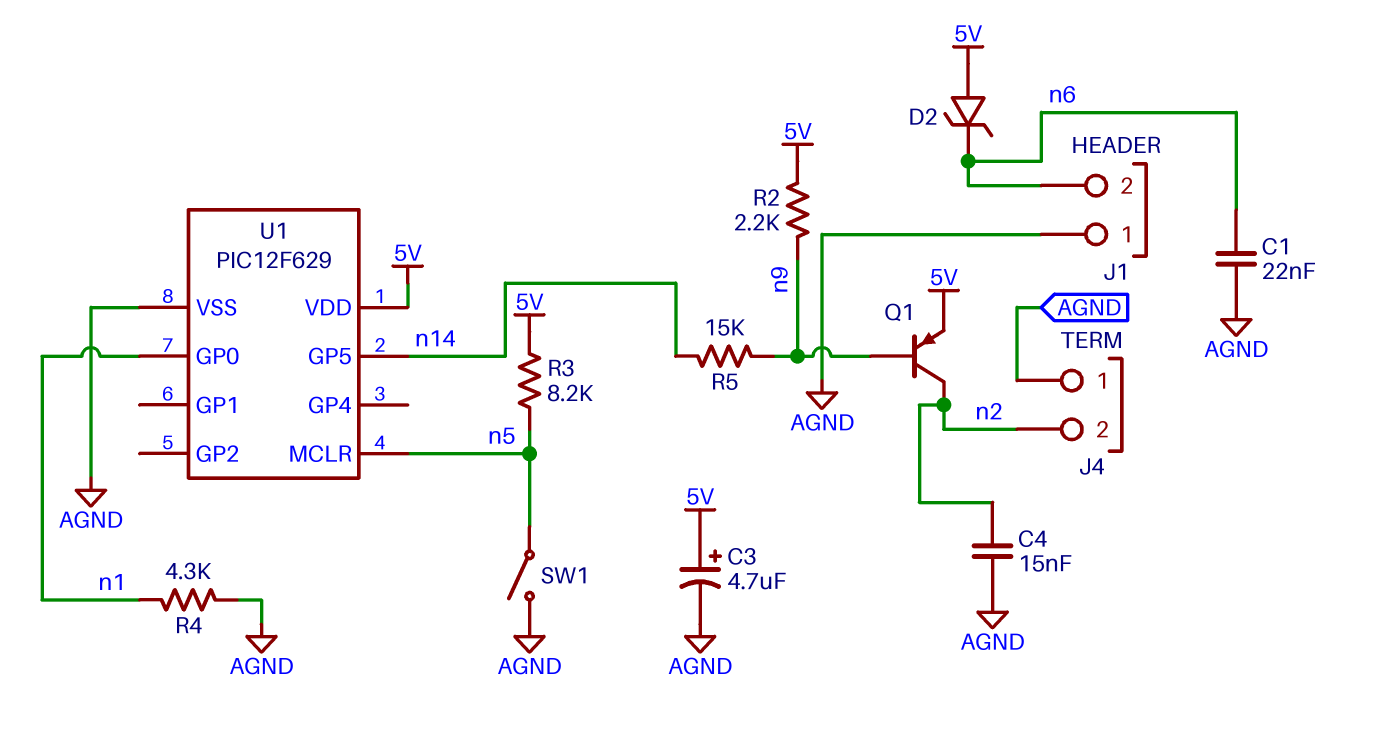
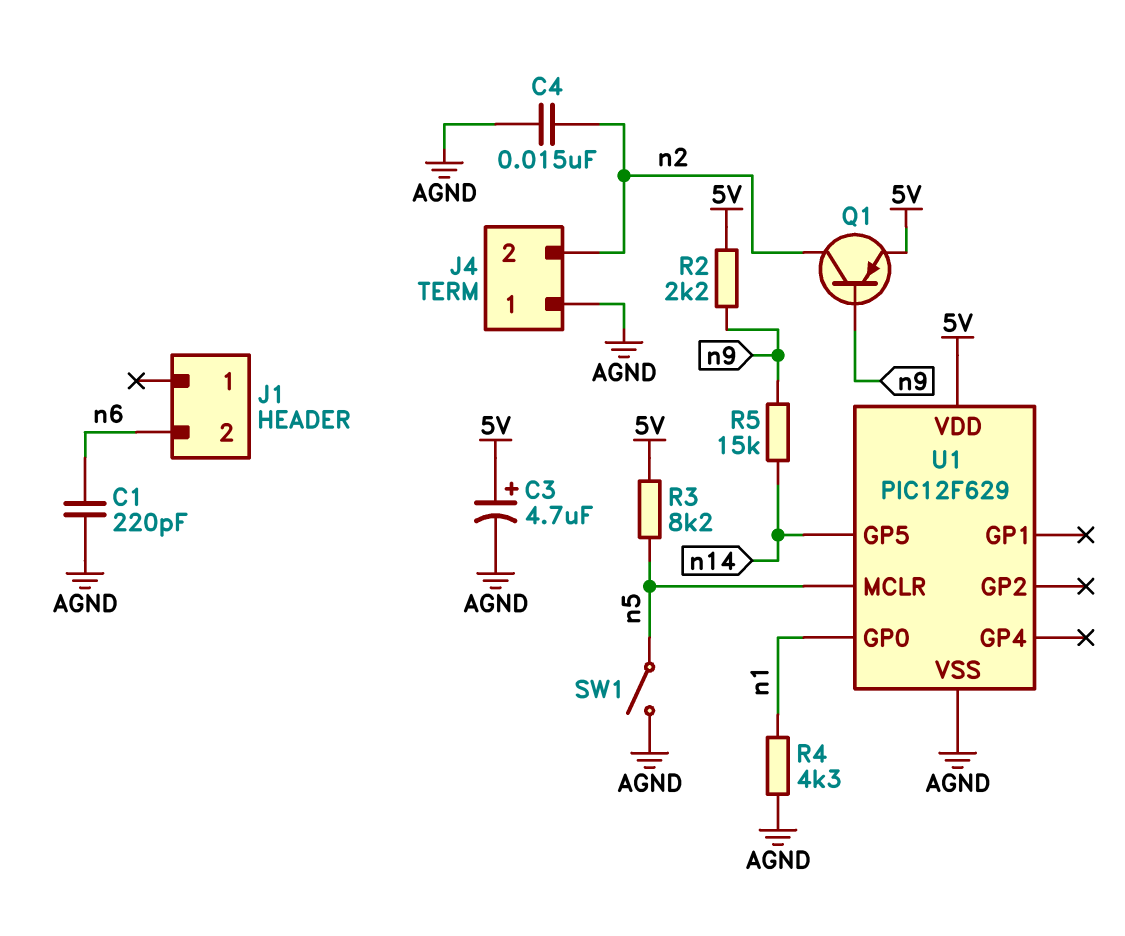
C1: 22nF (AGND, n6) -> 220pF (AGND, n6)
D2: zener (A 5V, K n6) -> none
J1 pin 1: AGND -> none

